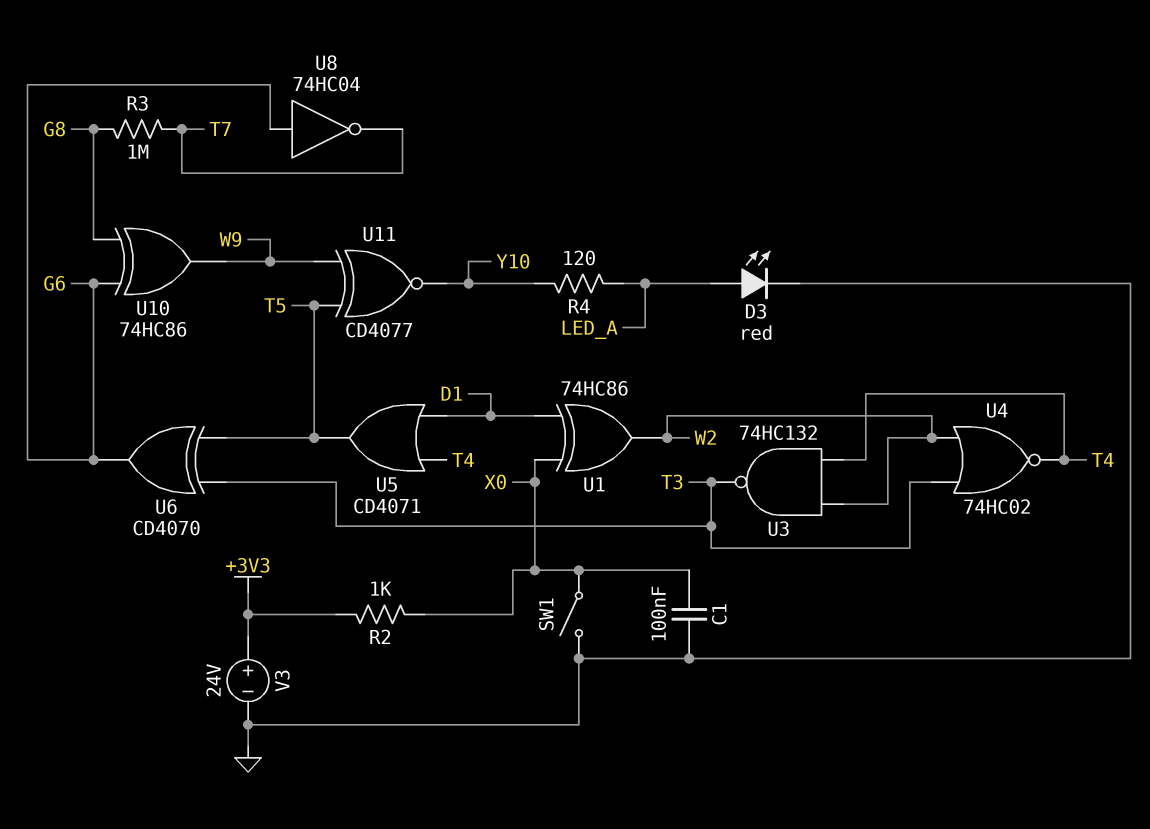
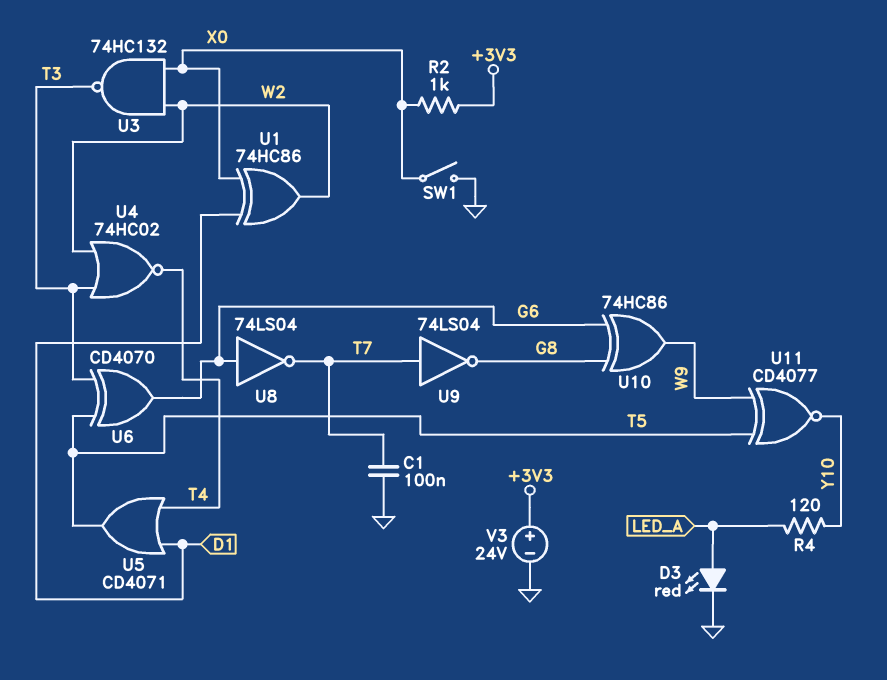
C1: 100nF (GND, X0) -> 100nF (GND, T7)
R3: 1M (G8, T7) -> none
U3: NAND 74HC132 (in T4, in W2, out T3) -> NAND 74HC132 (in W2, in X0, out T3)
U8: NOT 74HC04 (in G6, out T7) -> NOT 74LS04 (in G6, out T7)
U9: none -> NOT 74LS04 (in T7, out G8)

